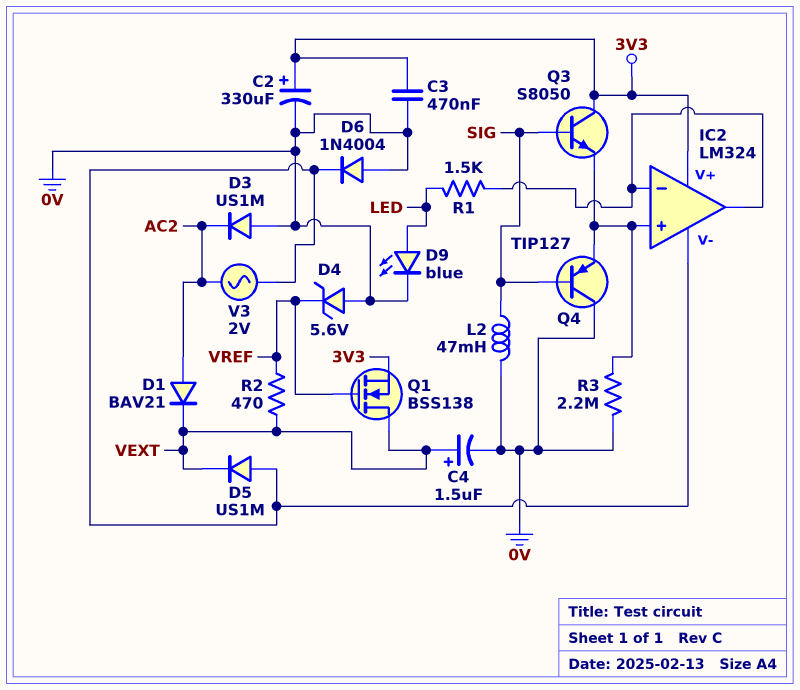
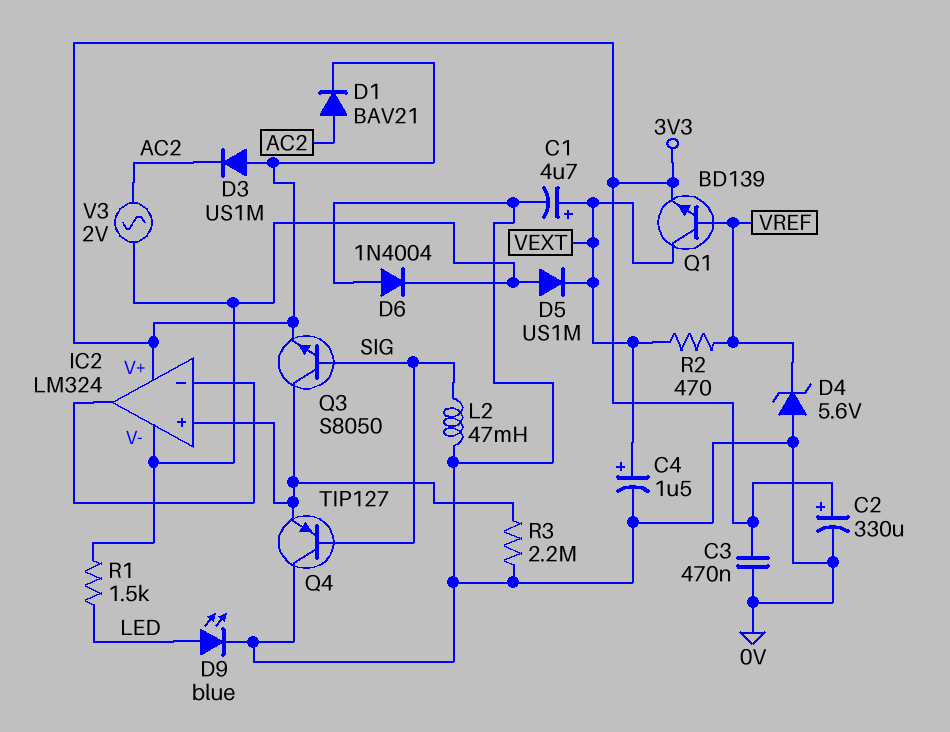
C1: none -> 4.7uF (plus VEXT, minus 0V)
D1: diode BAV21 (A AC2, K VEXT) -> diode BAV21 (A AC2, K 3V3)
D3: diode US1M (A 0V, K AC2) -> diode US1M (A 3V3, K AC2)
Q1: NMOS BSS138 (G VREF, D VEXT, S 3V3) -> NPN BD139 (B VREF, C VEXT, E 3V3)
Q3: NPN S8050 (B SIG, C 3V3, E IC2/in+) -> NPN S8050 (B SIG, C IC2/in+, E 3V3)
R1: 1.5k (IC2/in-, LED) -> 1.5k (IC2/V-, LED)

